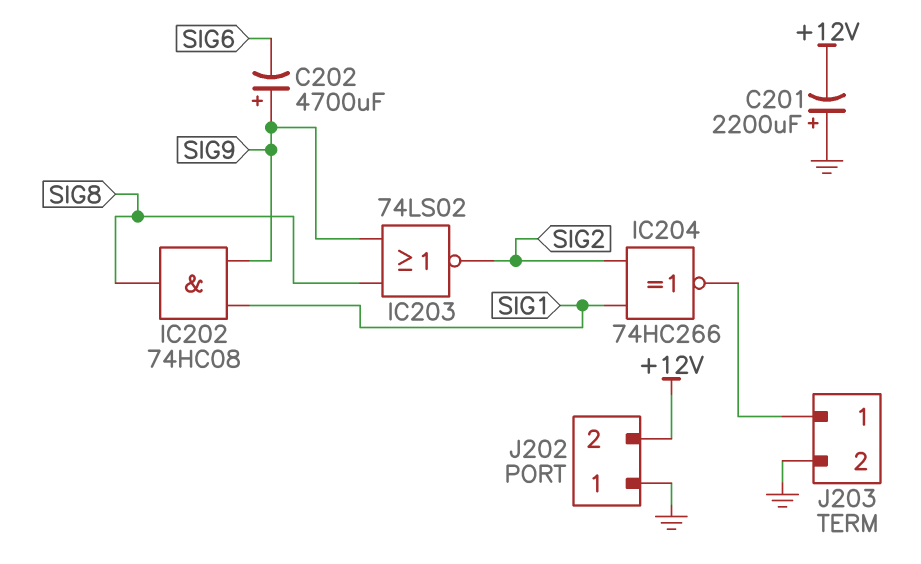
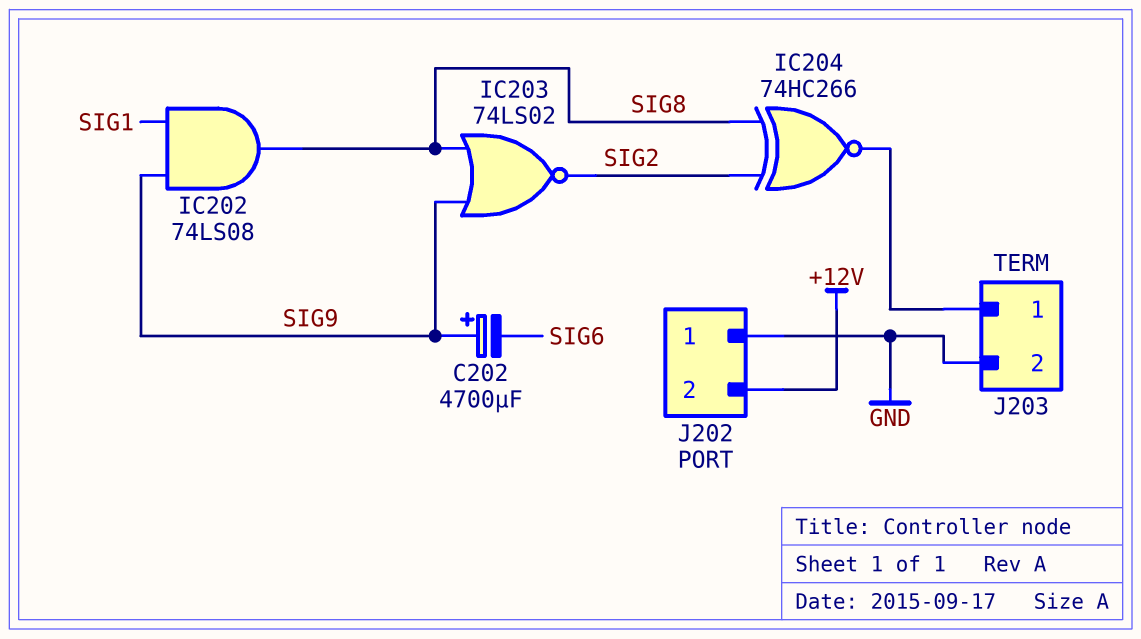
C201: 2200uF (plus GND, minus +12V) -> none
IC202: AND 74HC08 (in SIG1, in SIG9, out SIG8) -> AND 74LS08 (in SIG1, in SIG9, out SIG8)
IC204: XNOR 74HC266 (in SIG1, in SIG2, out J203/1) -> XNOR 74HC266 (in SIG2, in SIG8, out J203/1)

